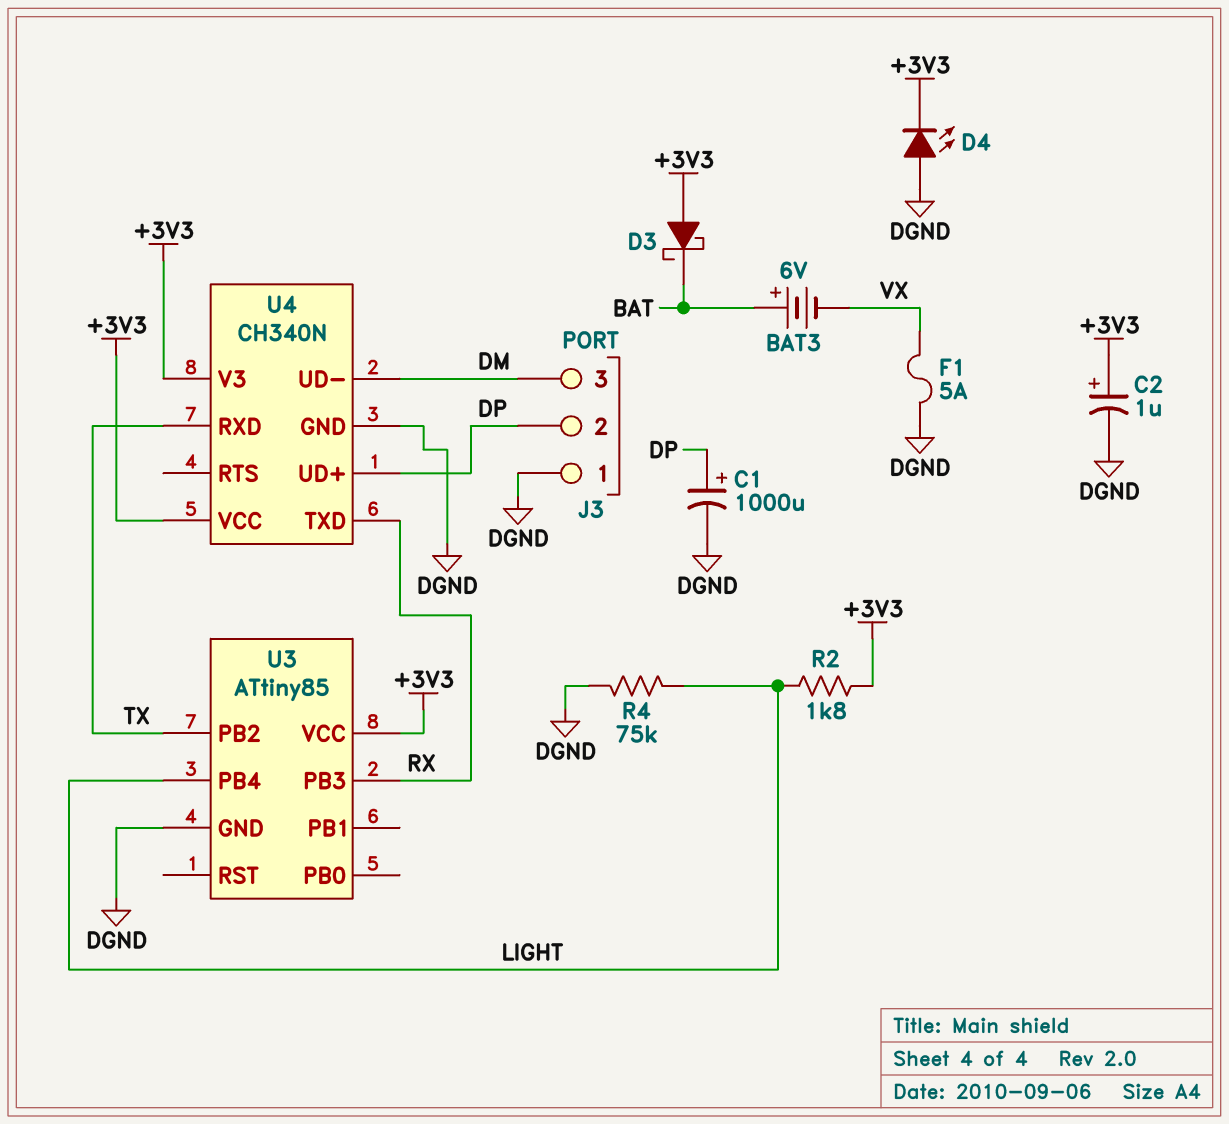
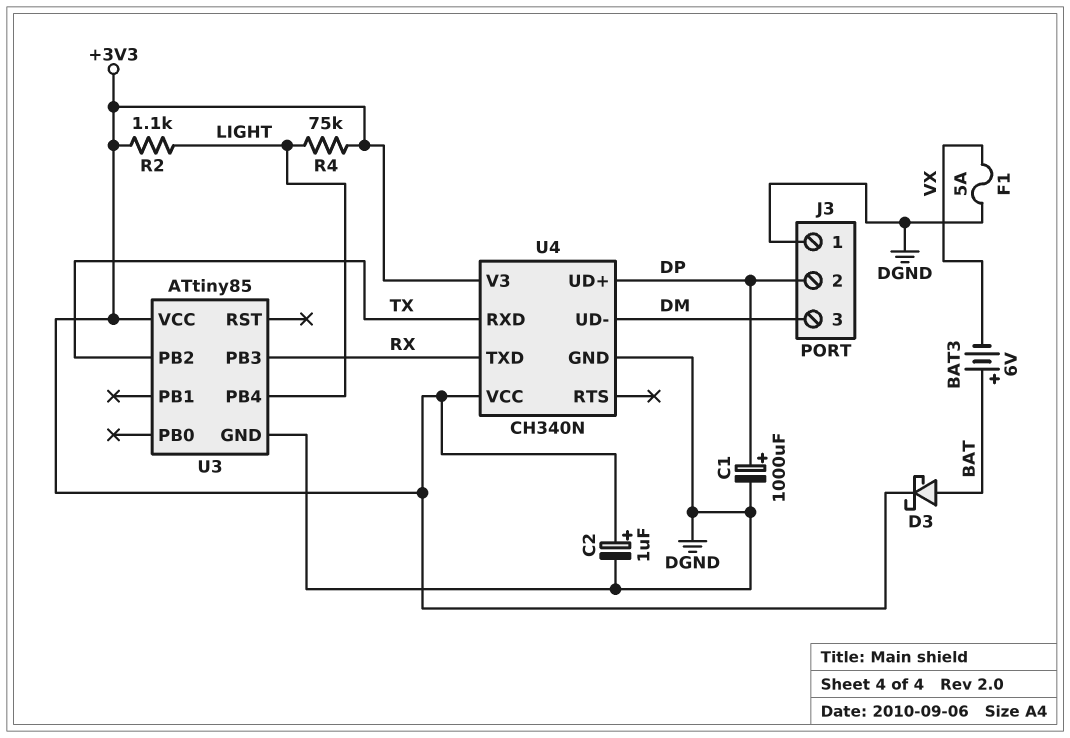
D3: schottky (A +3V3, K BAT) -> schottky (A BAT, K +3V3)
D4: LED (A DGND, K +3V3) -> none
R2: 1.8k (+3V3, LIGHT) -> 1.1k (+3V3, LIGHT)
R4: 75k (DGND, LIGHT) -> 75k (+3V3, LIGHT)

